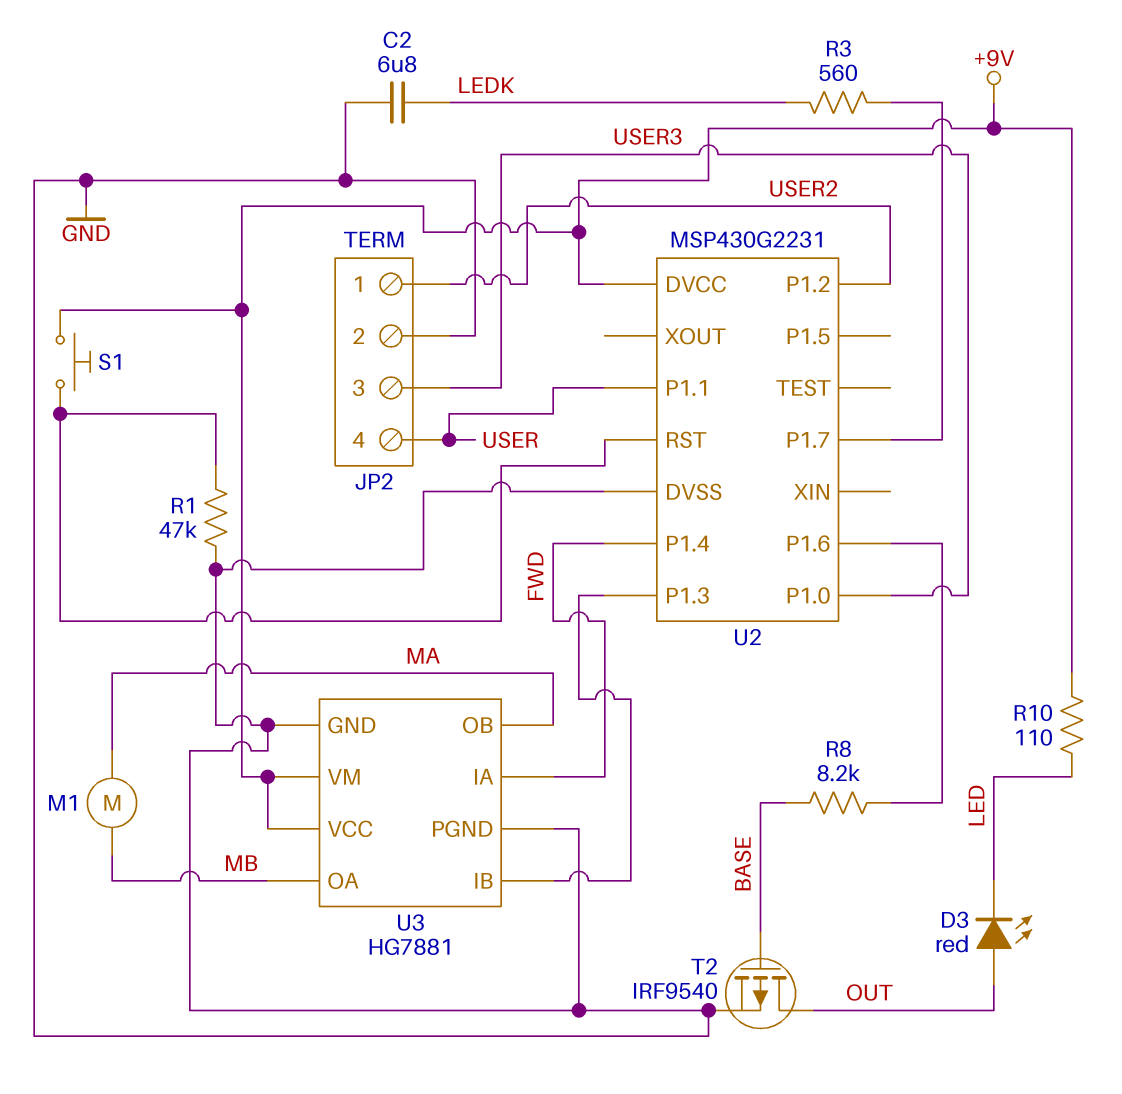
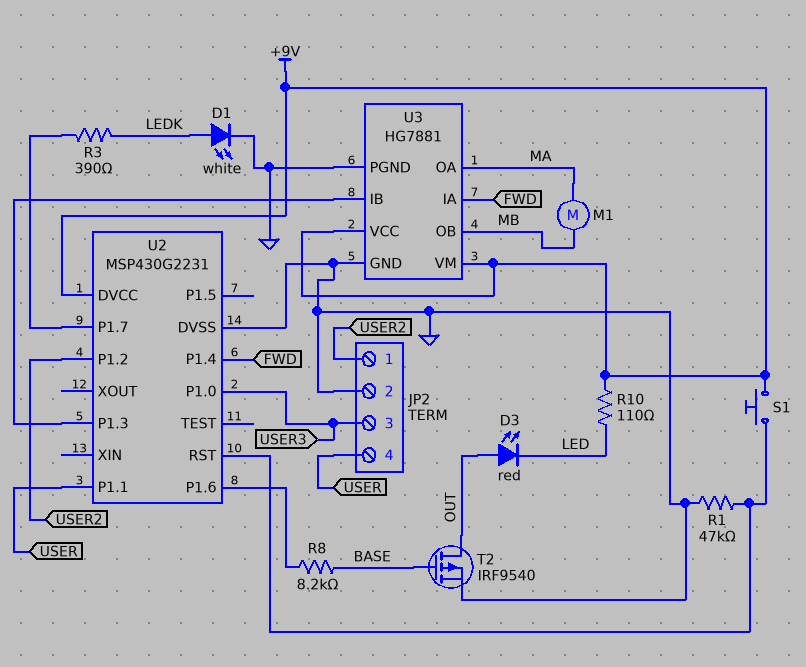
C2: 6.8uF (GND, LEDK) -> none
D1: none -> LED white (A LEDK, K GND)
R3: 560 (LEDK, U2/P1.7) -> 390 (LEDK, U2/P1.7)
U3 pin OA: MB -> MA
U3 pin OB: MA -> MB

